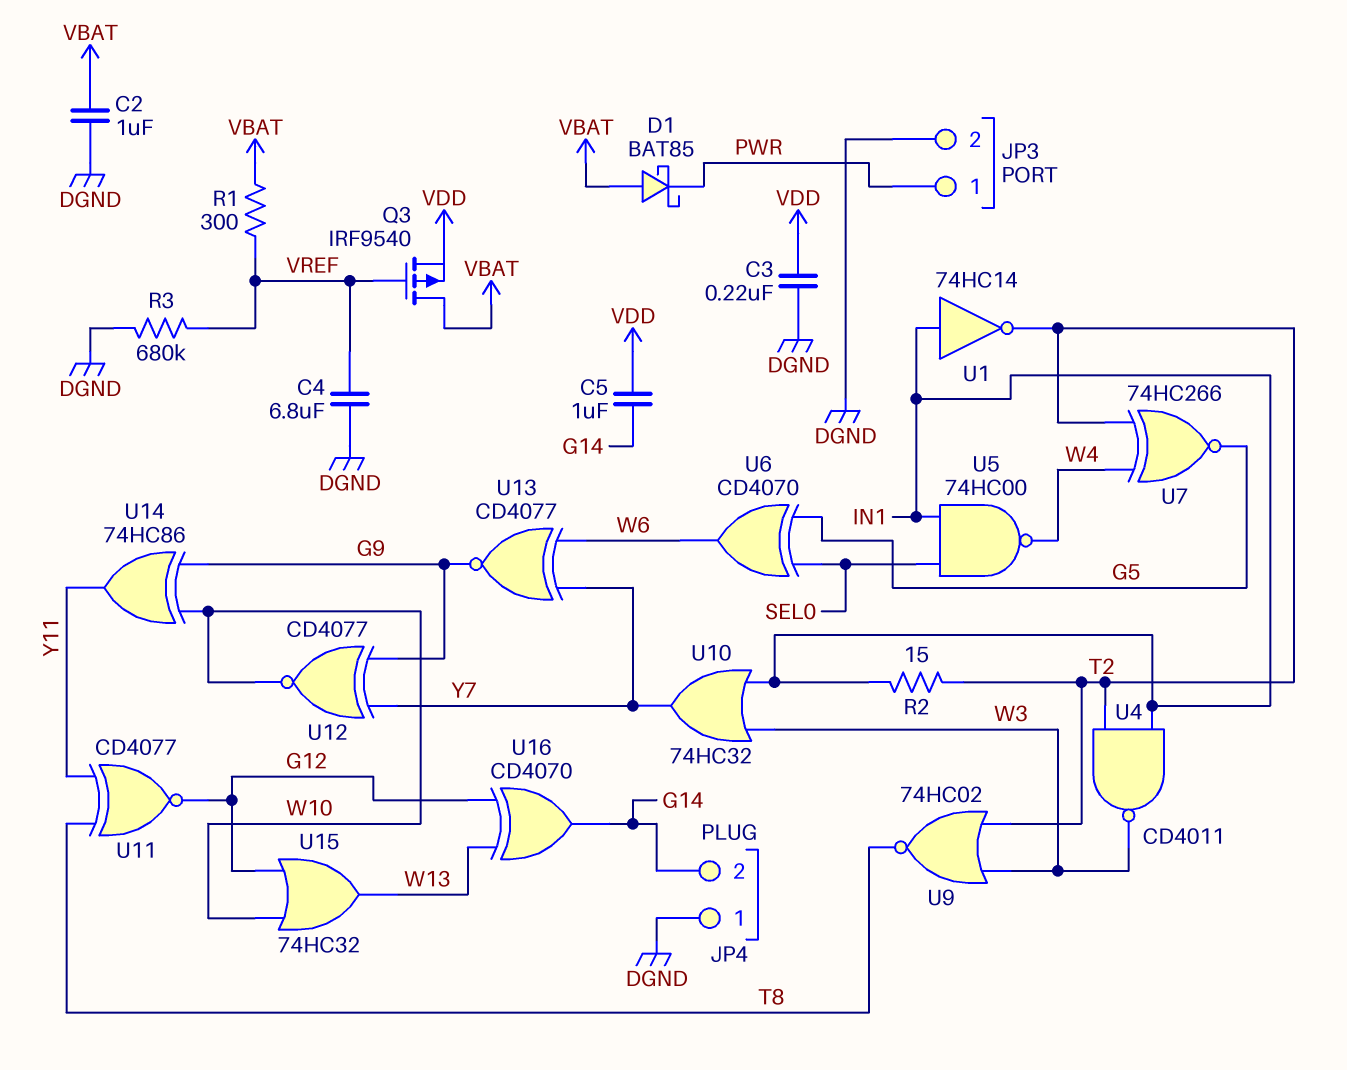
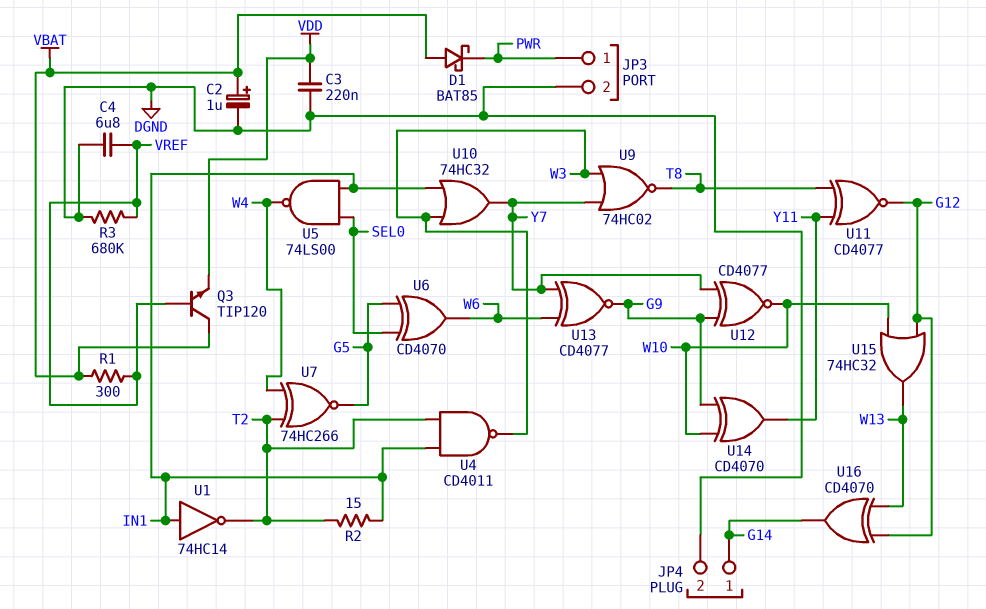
C2: 1uF (DGND, VBAT) -> 1uF (plus VBAT, minus DGND)
C5: 1uF (G14, VDD) -> none
JP4 pin 1: DGND -> G14
JP4 pin 2: G14 -> DGND
Q3: PMOS IRF9540 (G VREF, D VBAT, S VDD) -> NPN TIP120 (B VREF, C VBAT, E VDD)
U5: NAND 74HC00 (in IN1, in SEL0, out W4) -> NAND 74LS00 (in IN1, in SEL0, out W4)
U9: NOR 74HC02 (in T2, in W3, out T8) -> NOR 74HC02 (in W3, in Y7, out T8)
U14: XOR 74HC86 (in G9, in W10, out Y11) -> XOR CD4070 (in G9, in W10, out Y11)

